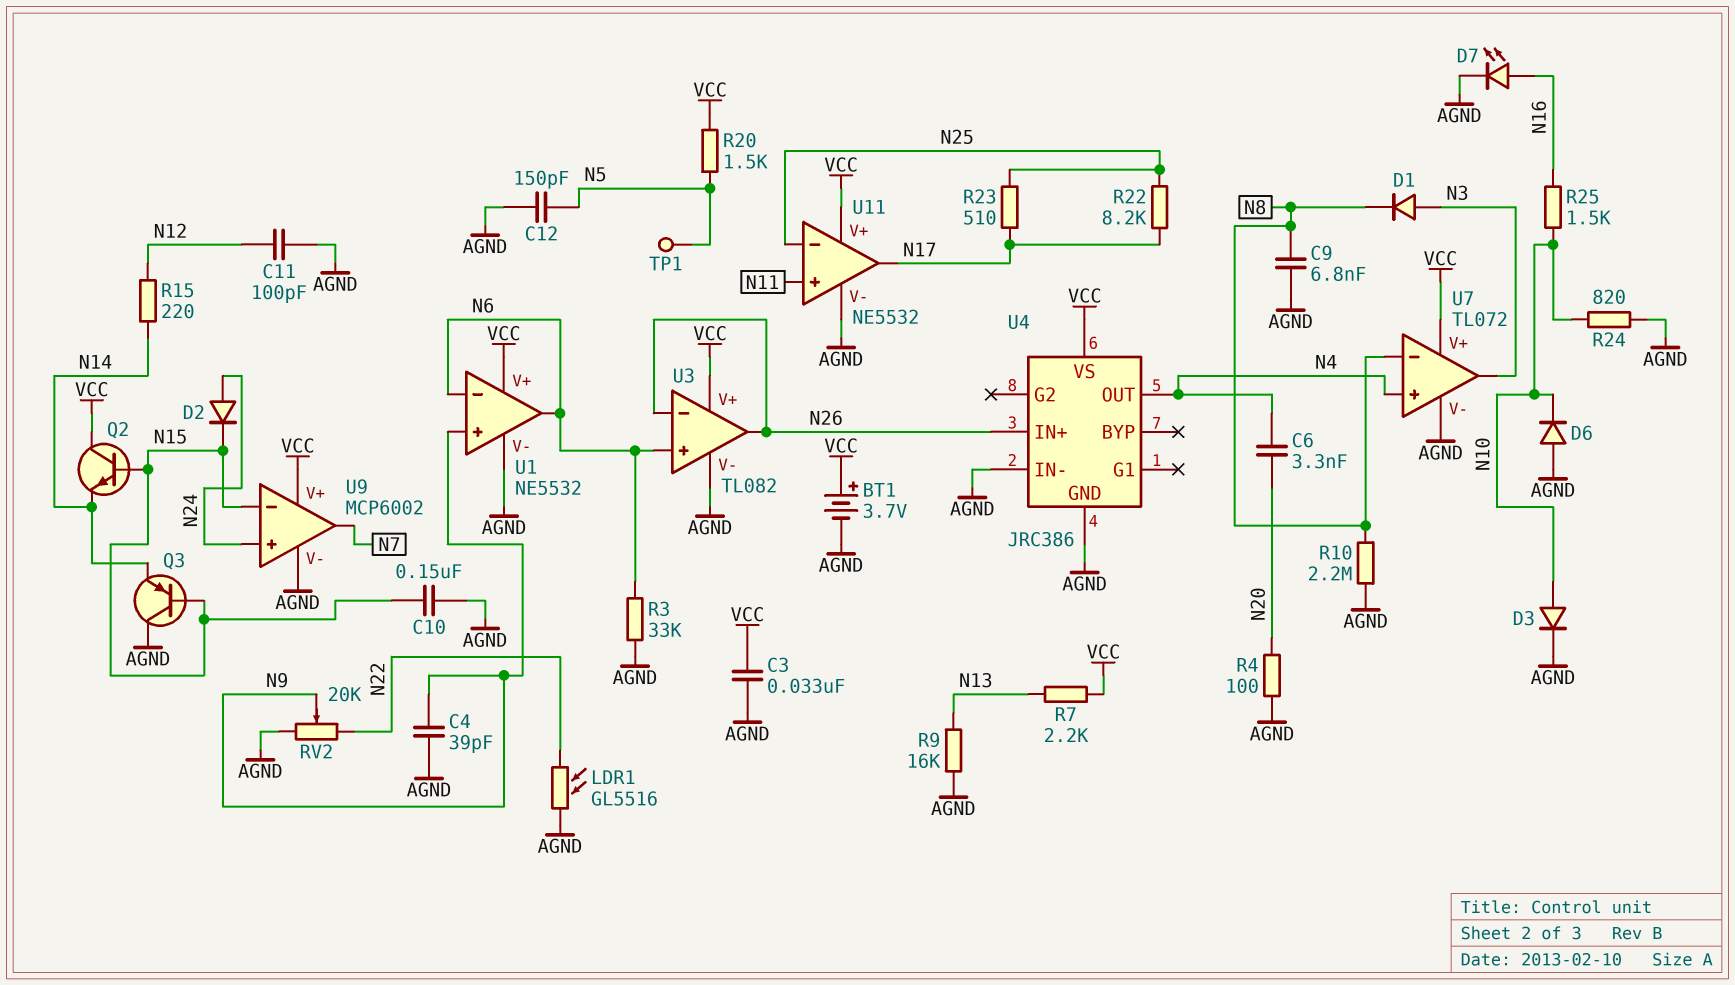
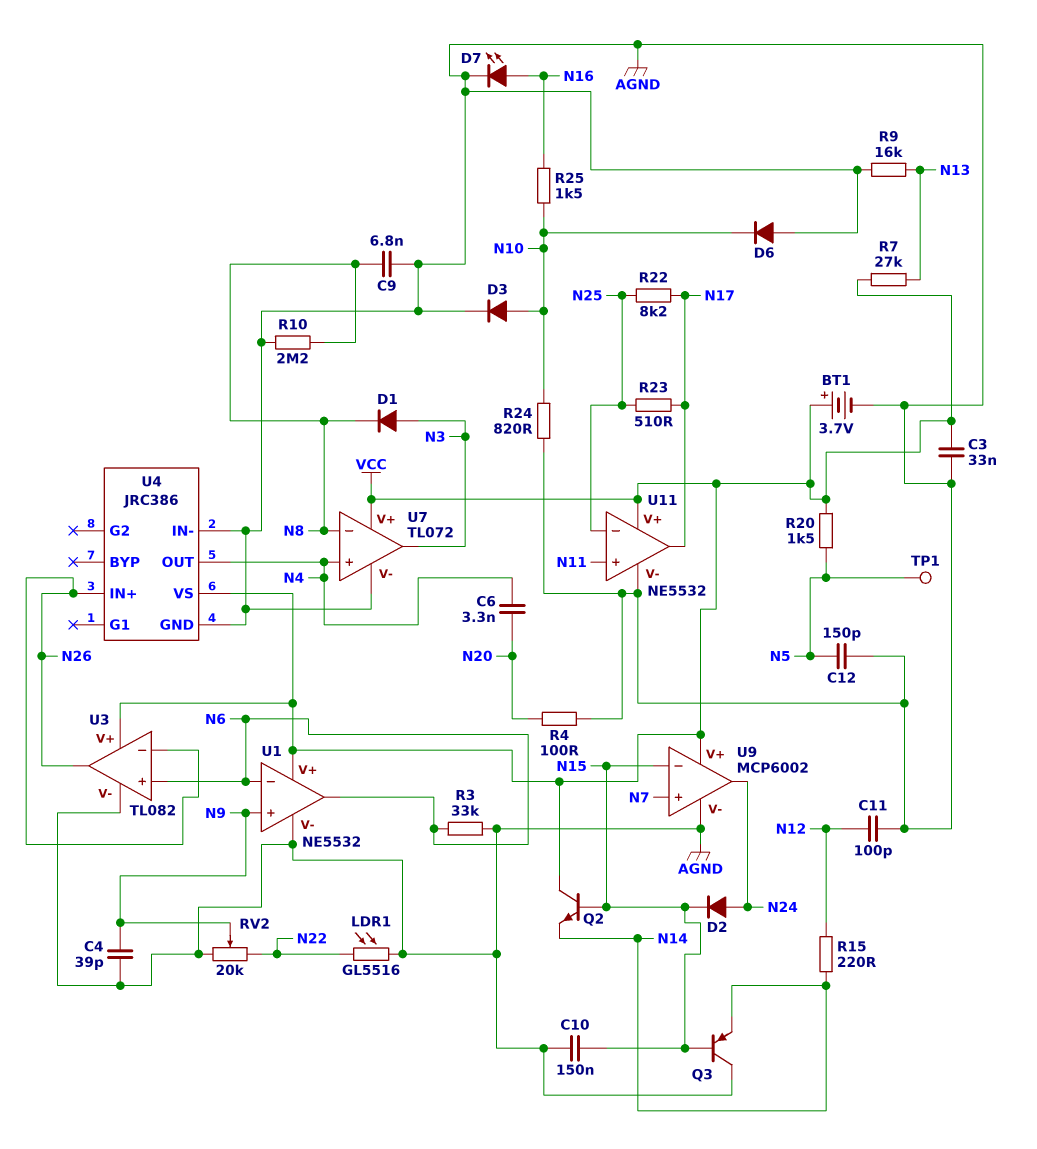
R7: 2.2k (N13, VCC) -> 27k (N13, VCC)
U9 pin in+: N24 -> N7
U9 pin out: N7 -> N24

